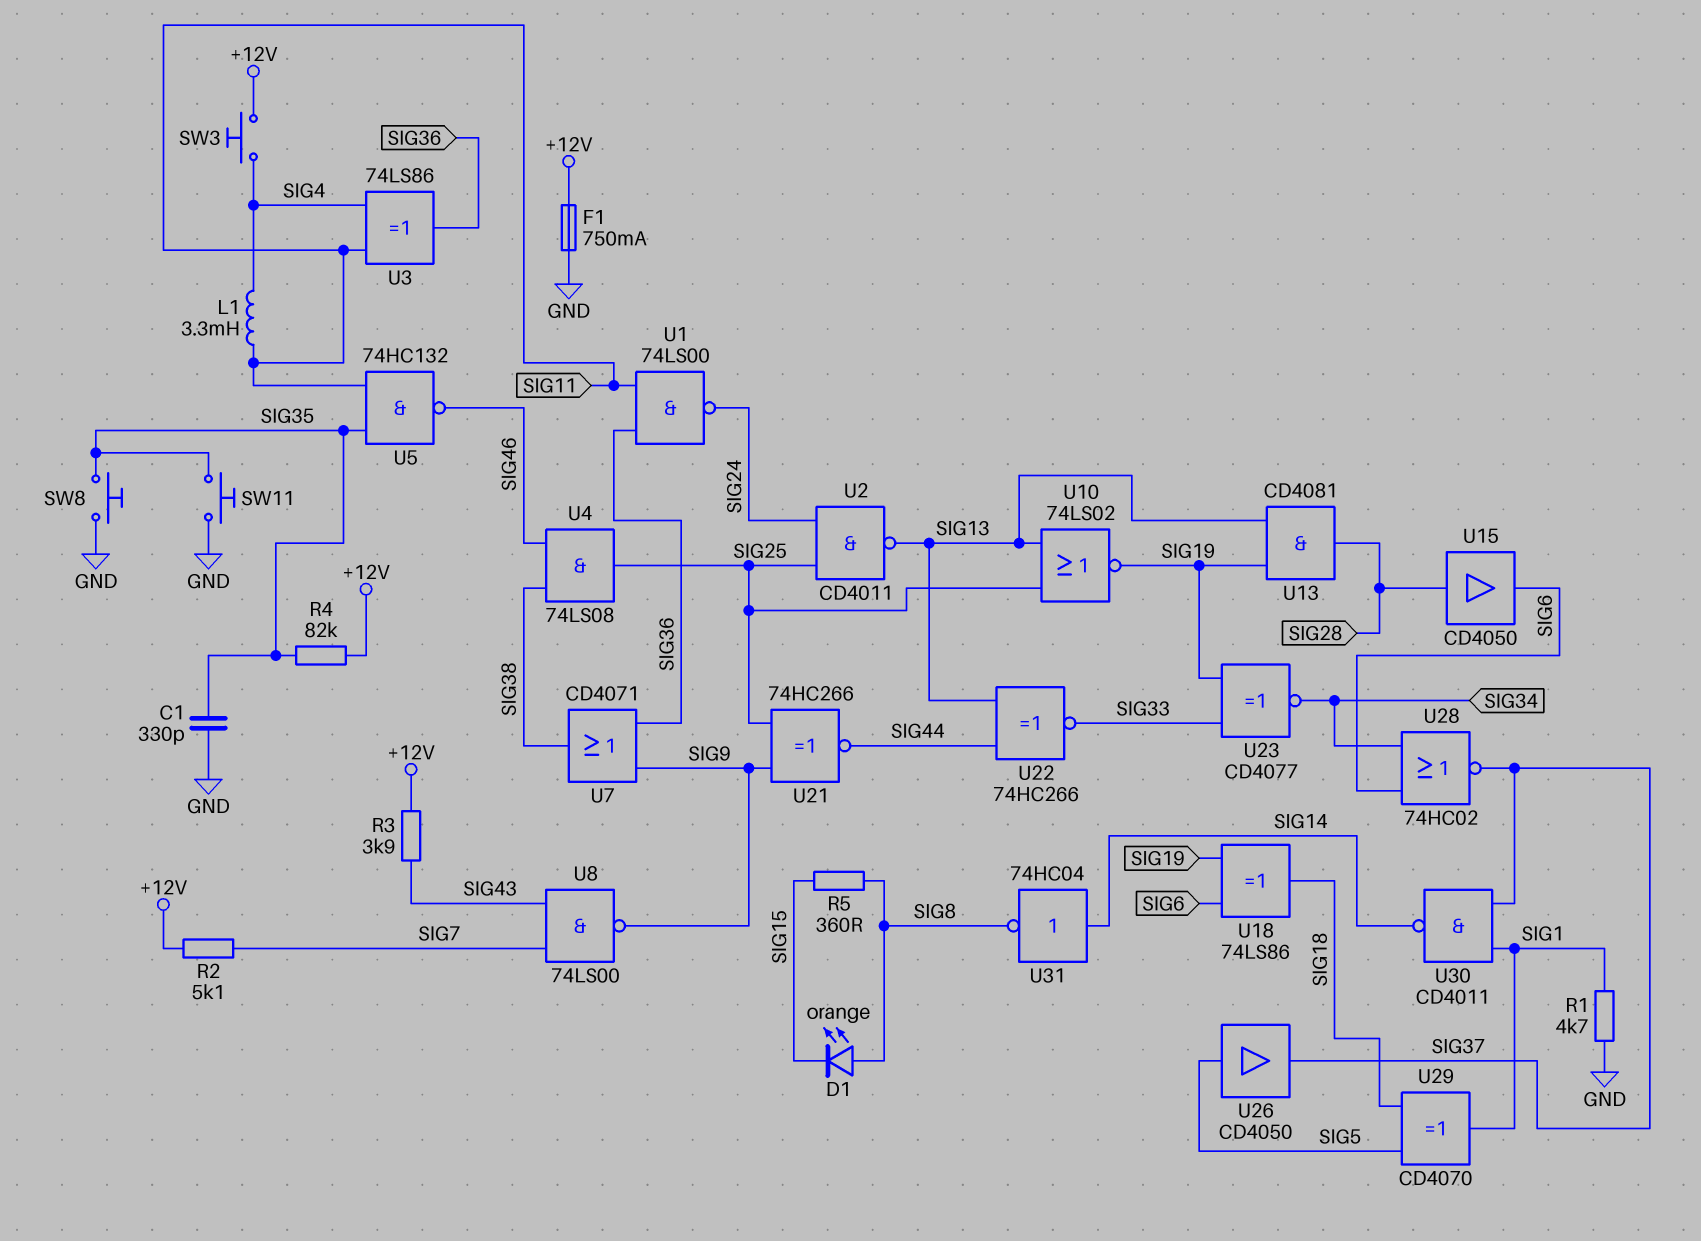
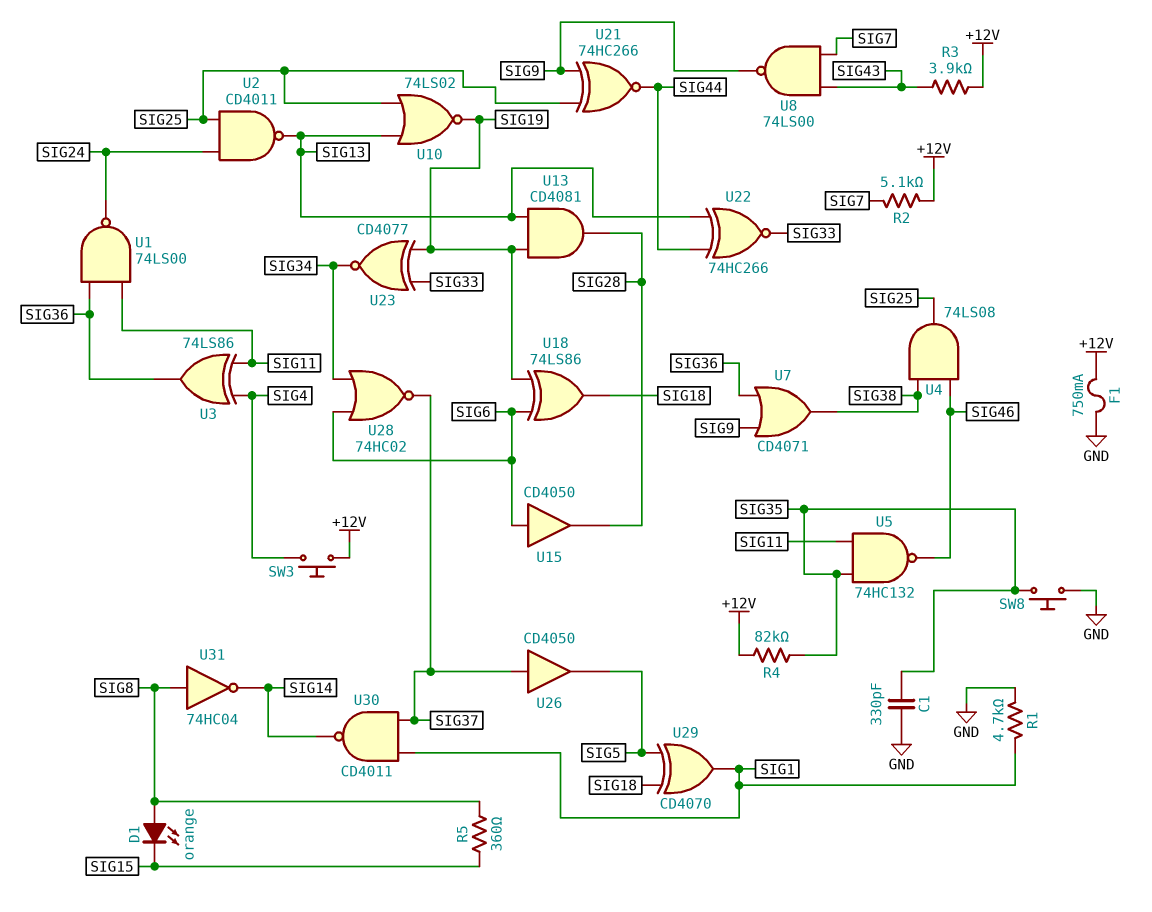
L1: 3.3mH (SIG4, SIG11) -> none
SW11: button (GND, SIG35) -> none
U15: buffer CD4050 (in SIG28, out SIG6) -> buffer CD4050 (in SIG6, out SIG28)
U26: buffer CD4050 (in SIG5, out SIG37) -> buffer CD4050 (in SIG37, out SIG5)
U31: NOT 74HC04 (in SIG14, out SIG8) -> NOT 74HC04 (in SIG8, out SIG14)

